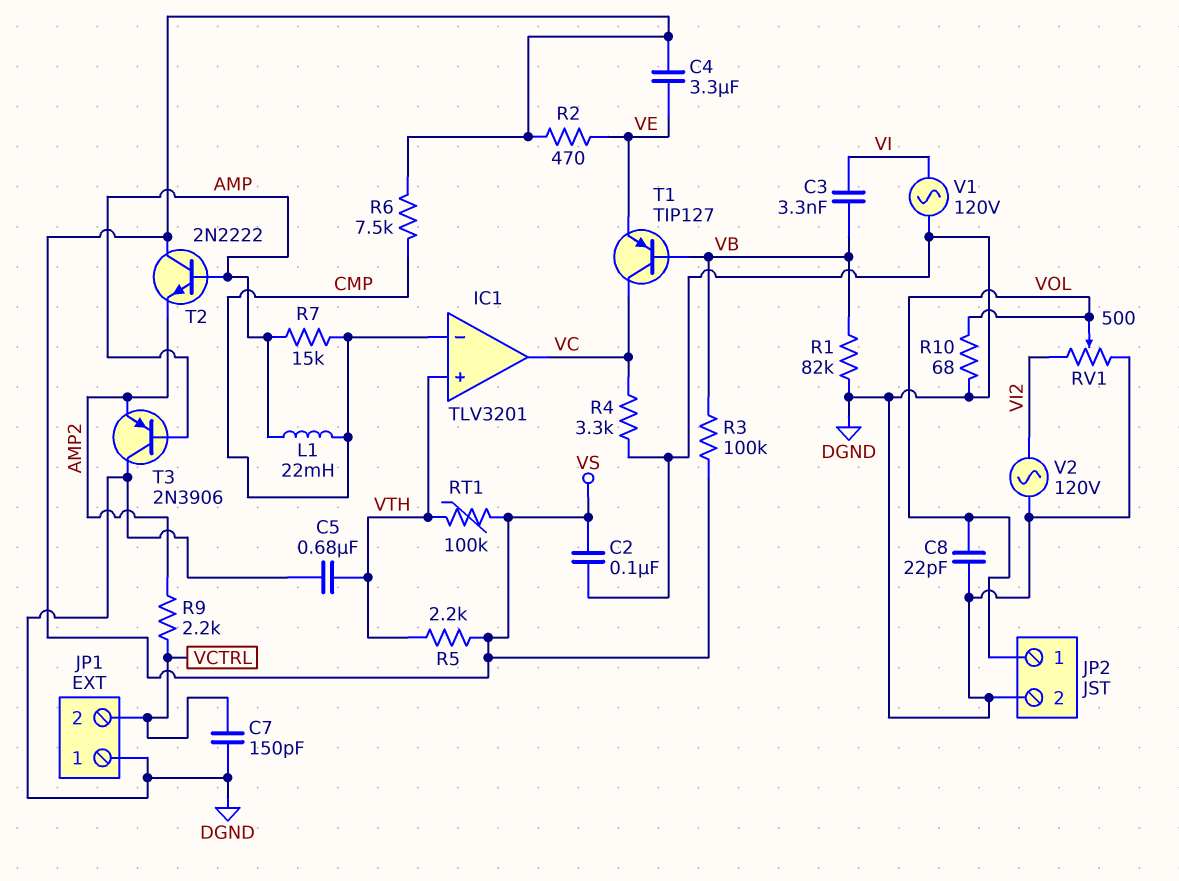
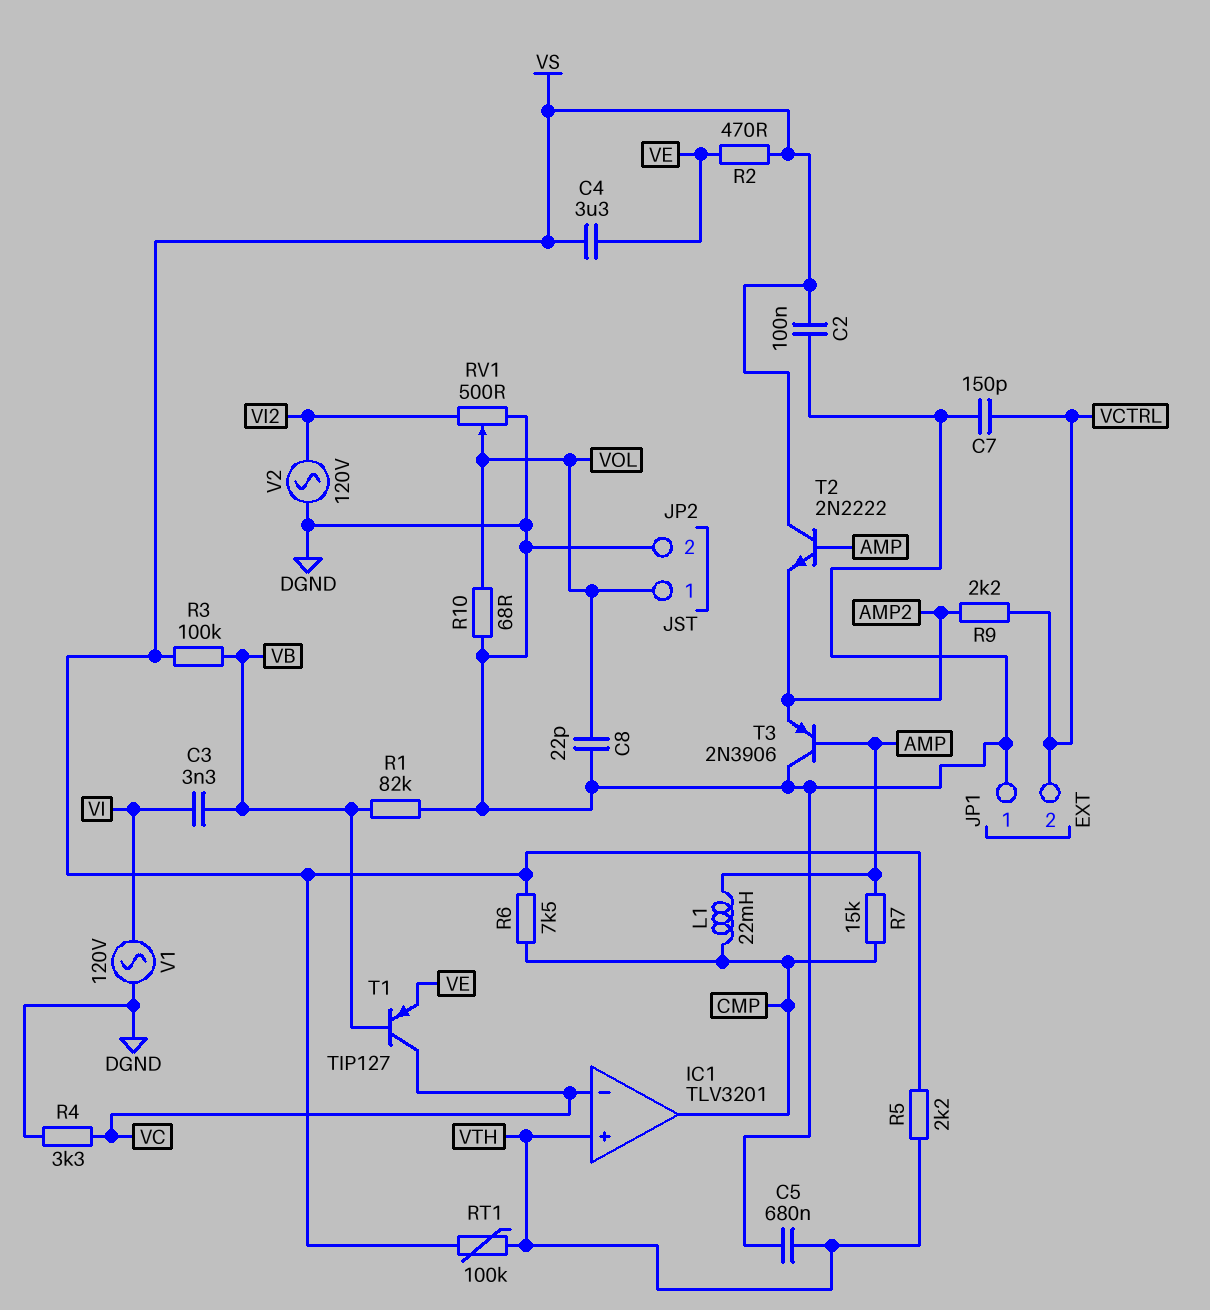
IC1 pin in-: CMP -> VC
IC1 pin out: VC -> CMP

